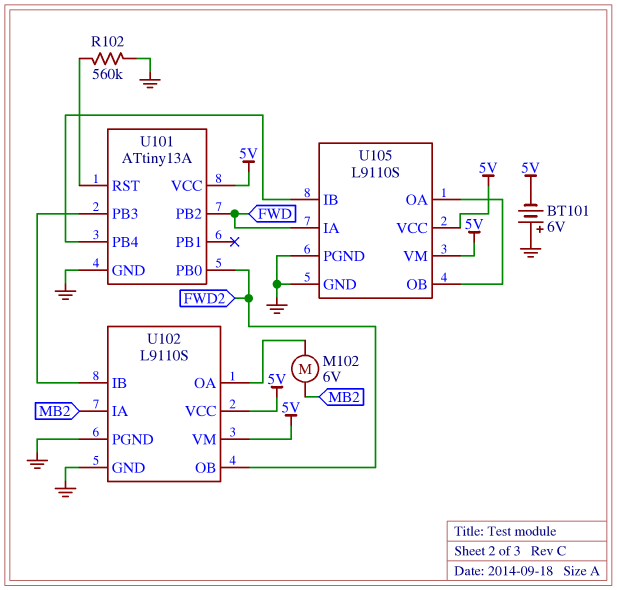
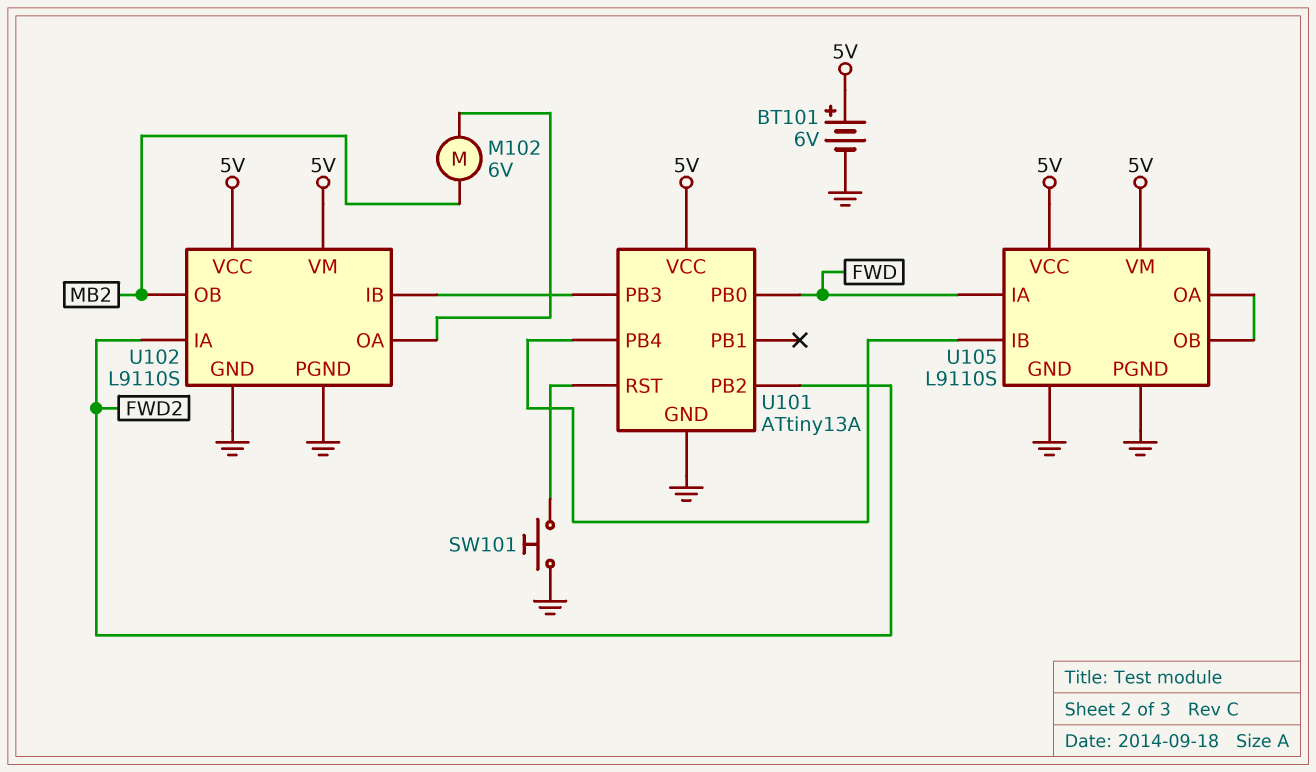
BT101: 6V (plus GND, minus 5V) -> 6V (plus 5V, minus GND)
R102: 560k (GND, U101/RST) -> none
SW101: none -> button (GND, U101/RST)
U101 pin PB0: FWD2 -> FWD
U101 pin PB2: FWD -> FWD2
U102 pin IA: MB2 -> FWD2
U102 pin OB: FWD2 -> MB2

